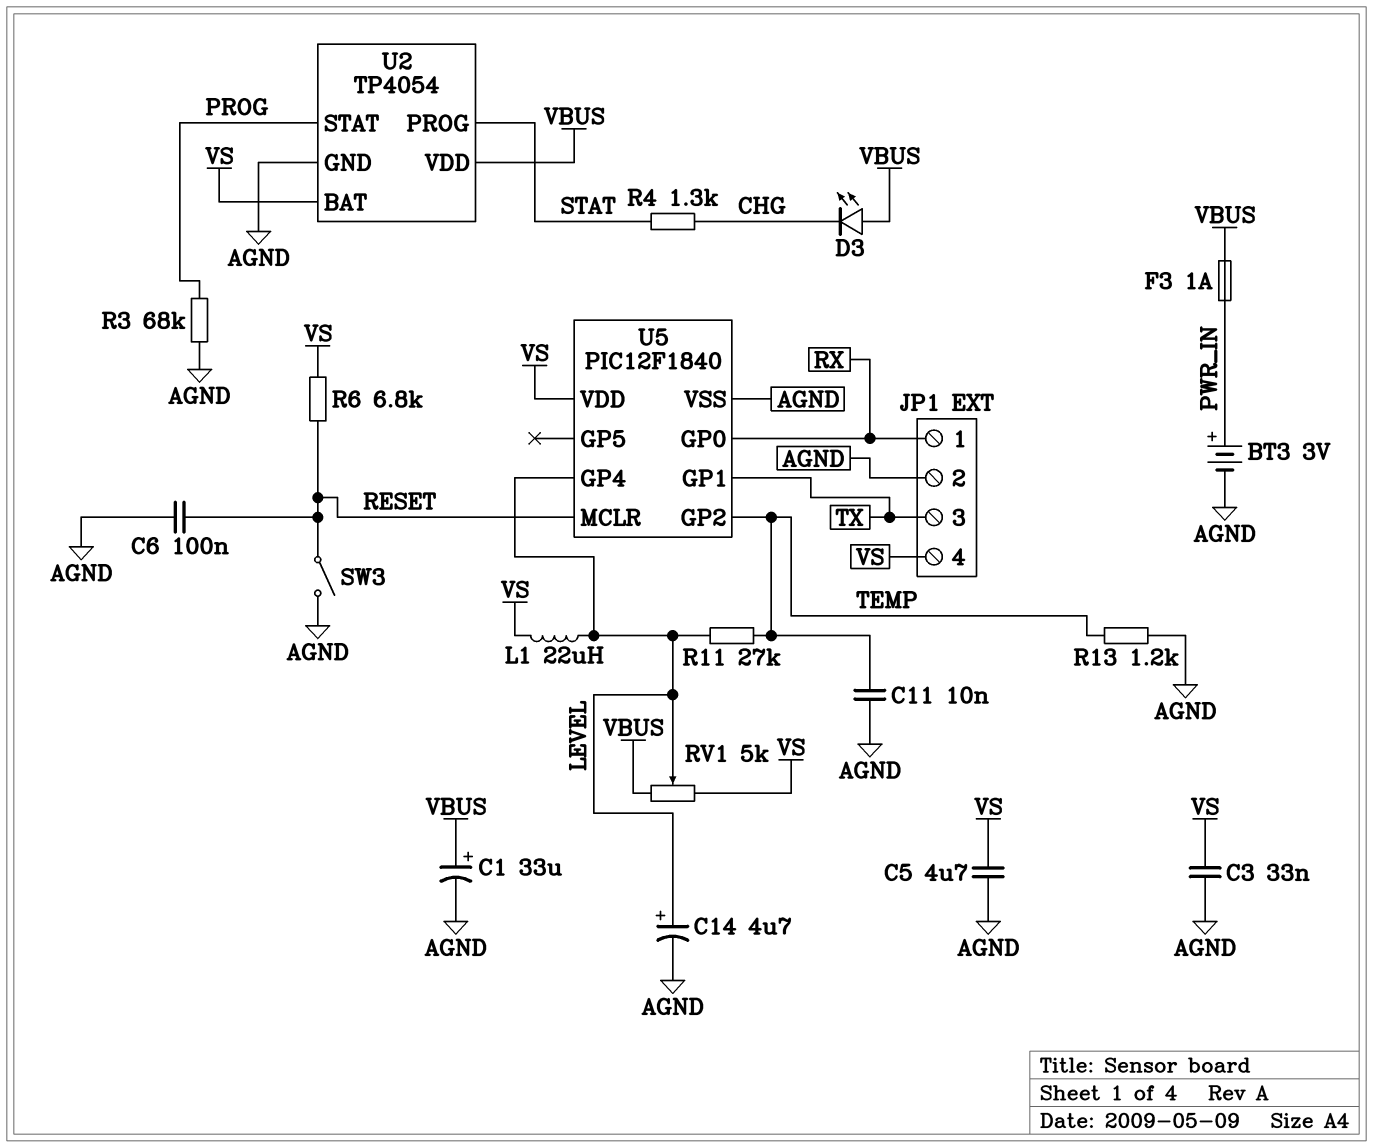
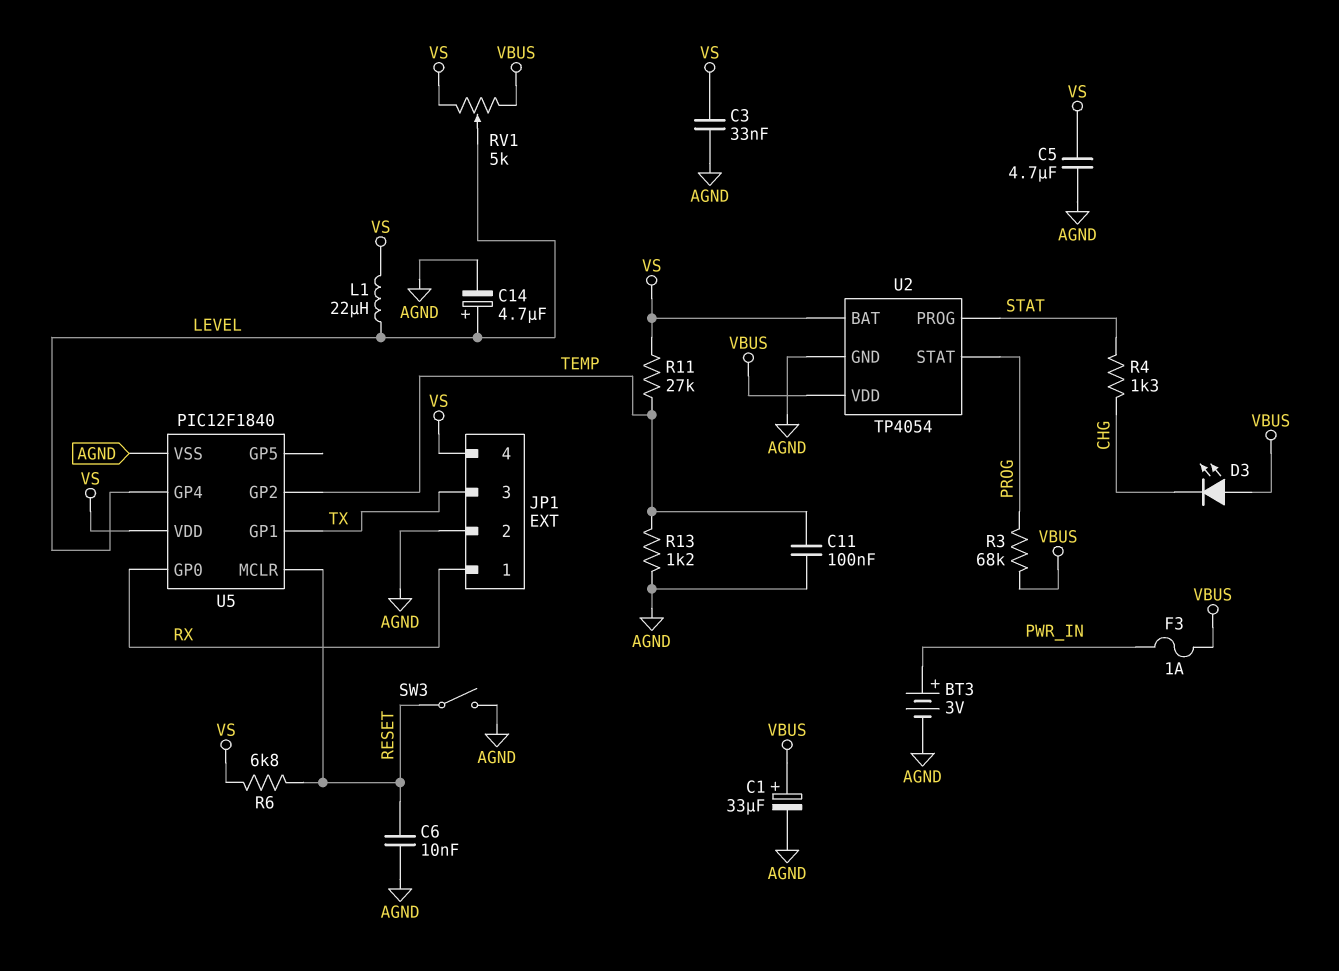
C6: 100nF (AGND, RESET) -> 10nF (AGND, RESET)
C11: 10nF (AGND, TEMP) -> 100nF (AGND, TEMP)
R3: 68k (AGND, PROG) -> 68k (PROG, VBUS)
R11: 27k (LEVEL, TEMP) -> 27k (TEMP, VS)

